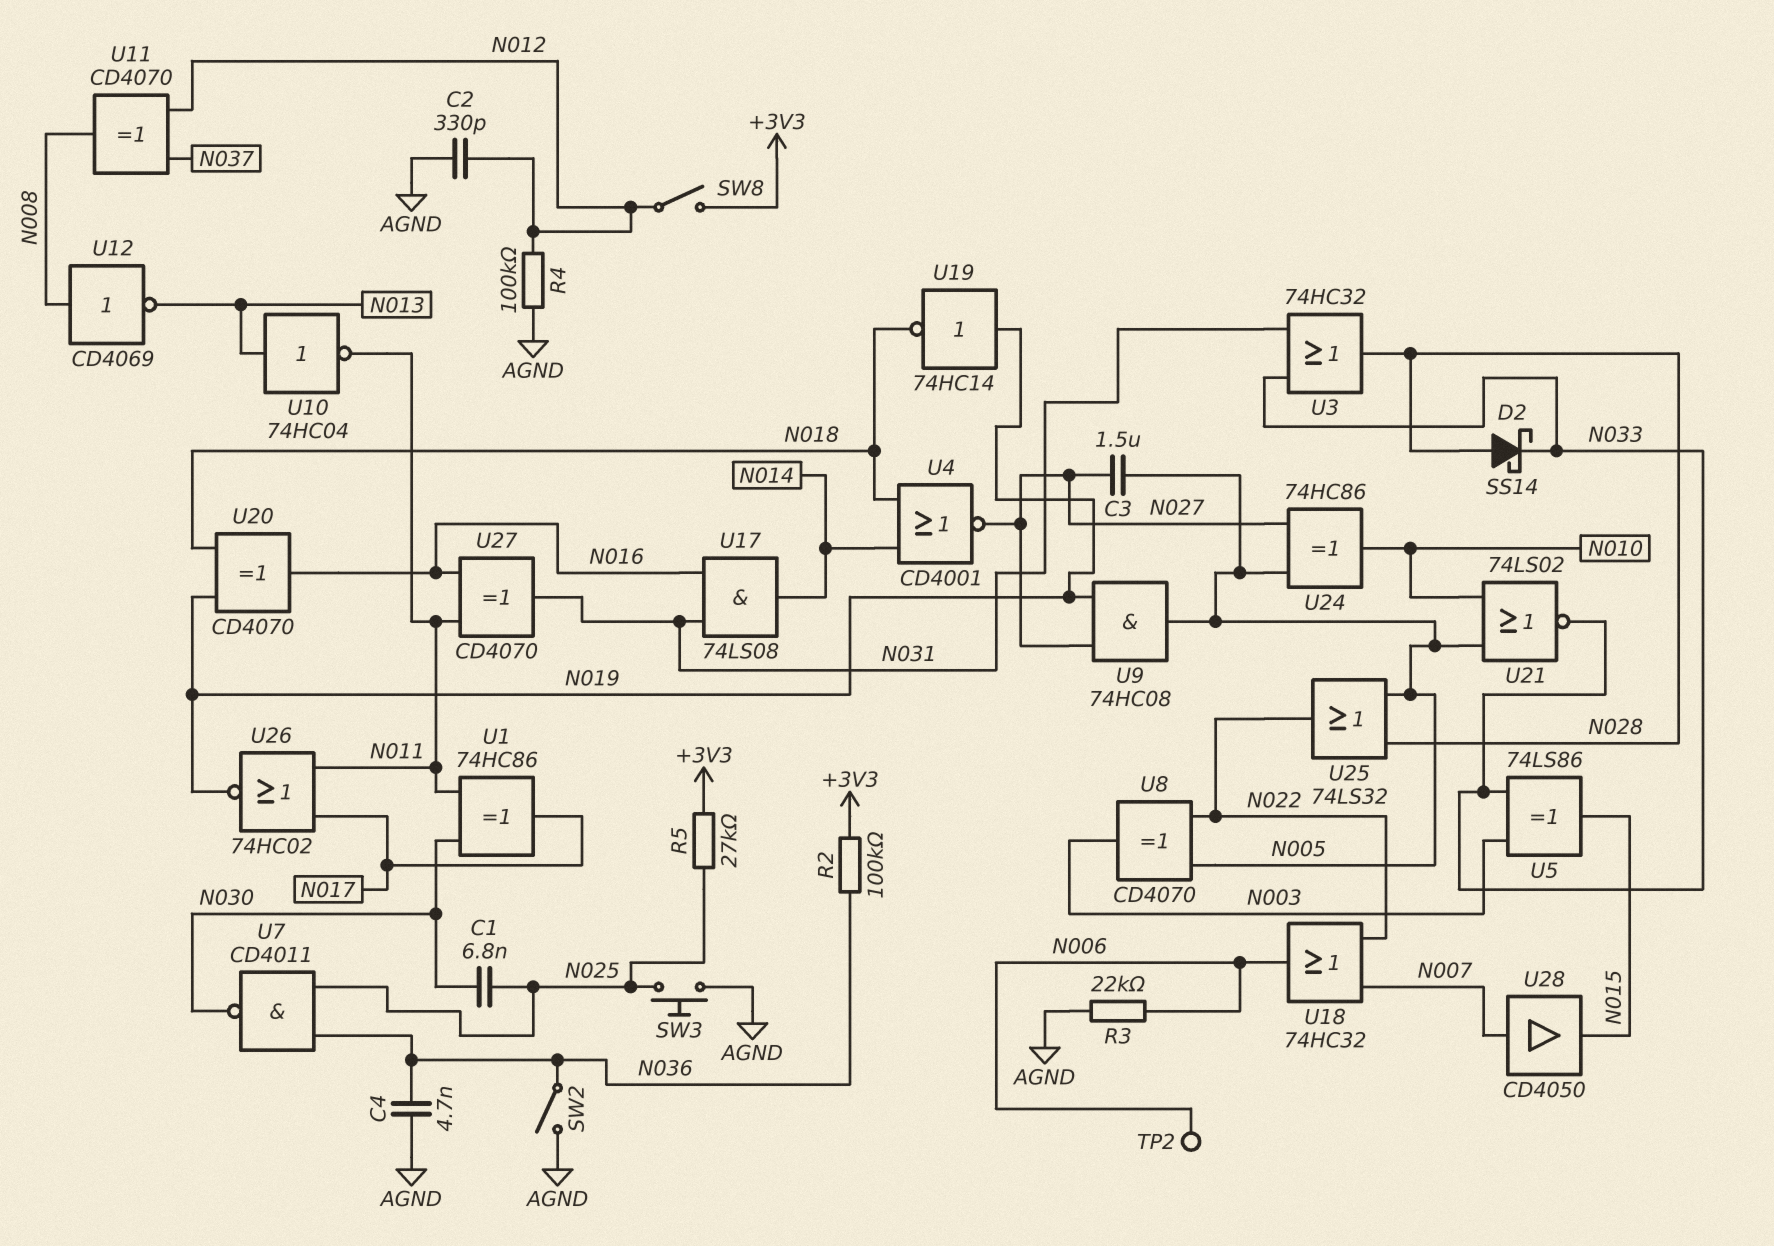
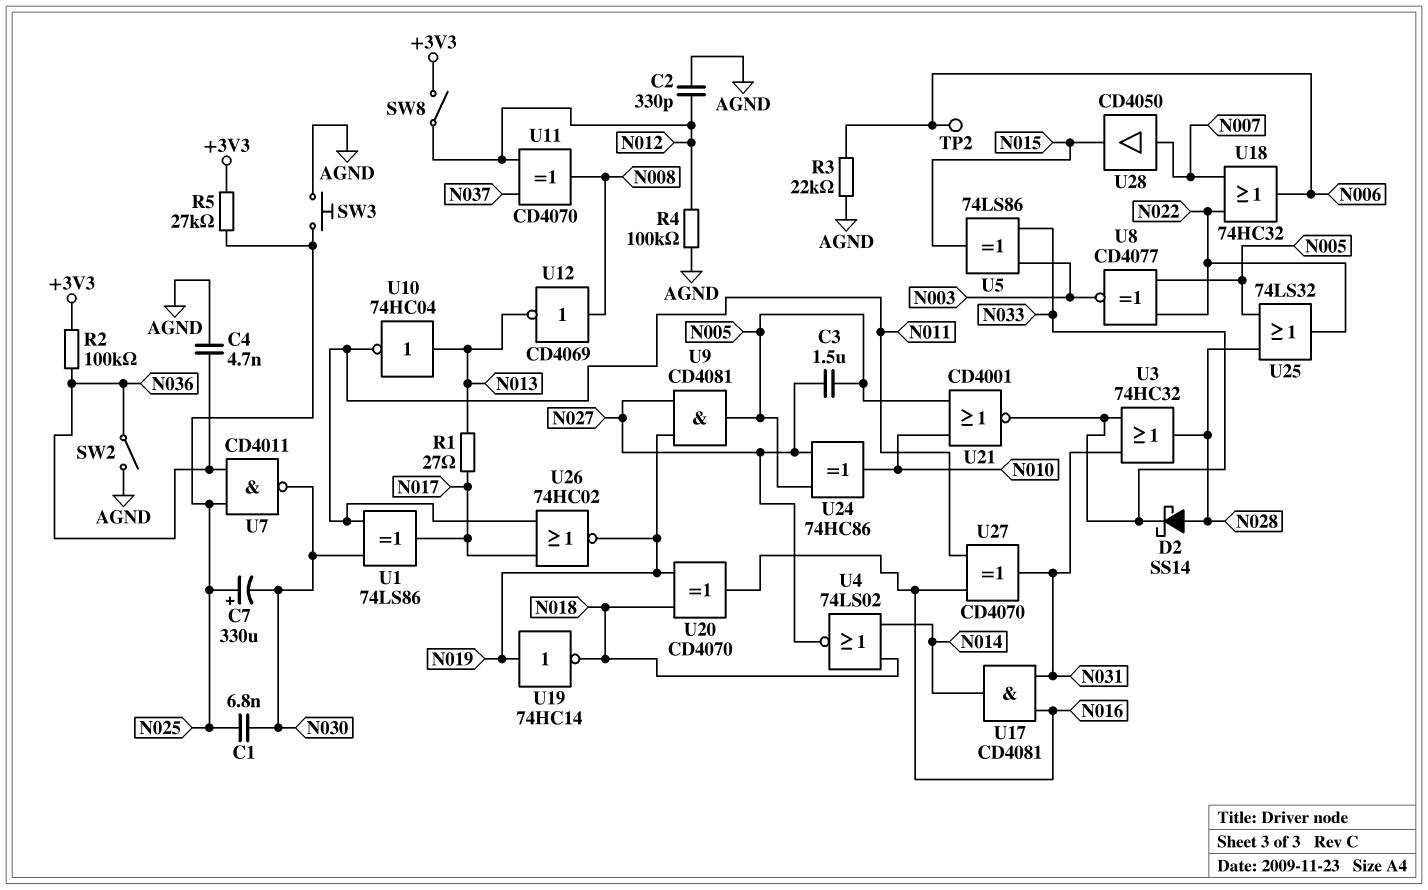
C7: none -> 330uF (plus N025, minus N030)
R1: none -> 27 (N013, N017)
U1: XOR 74HC86 (in N011, in N030, out N017) -> XOR 74LS86 (in N011, in N030, out N017)
U4: NOR CD4001 (in N014, in N018, out N027) -> NOR 74LS02 (in N014, in N018, out N027)
U8: XOR CD4070 (in N005, in N022, out N003) -> XNOR CD4077 (in N005, in N022, out N003)
U9: AND 74HC08 (in N019, in N027, out N005) -> AND CD4081 (in N019, in N027, out N005)
U17: AND 74LS08 (in N016, in N031, out N014) -> AND CD4081 (in N016, in N031, out N014)
U21: NOR 74LS02 (in N005, in N010, out N033) -> NOR CD4001 (in N005, in N010, out N033)

